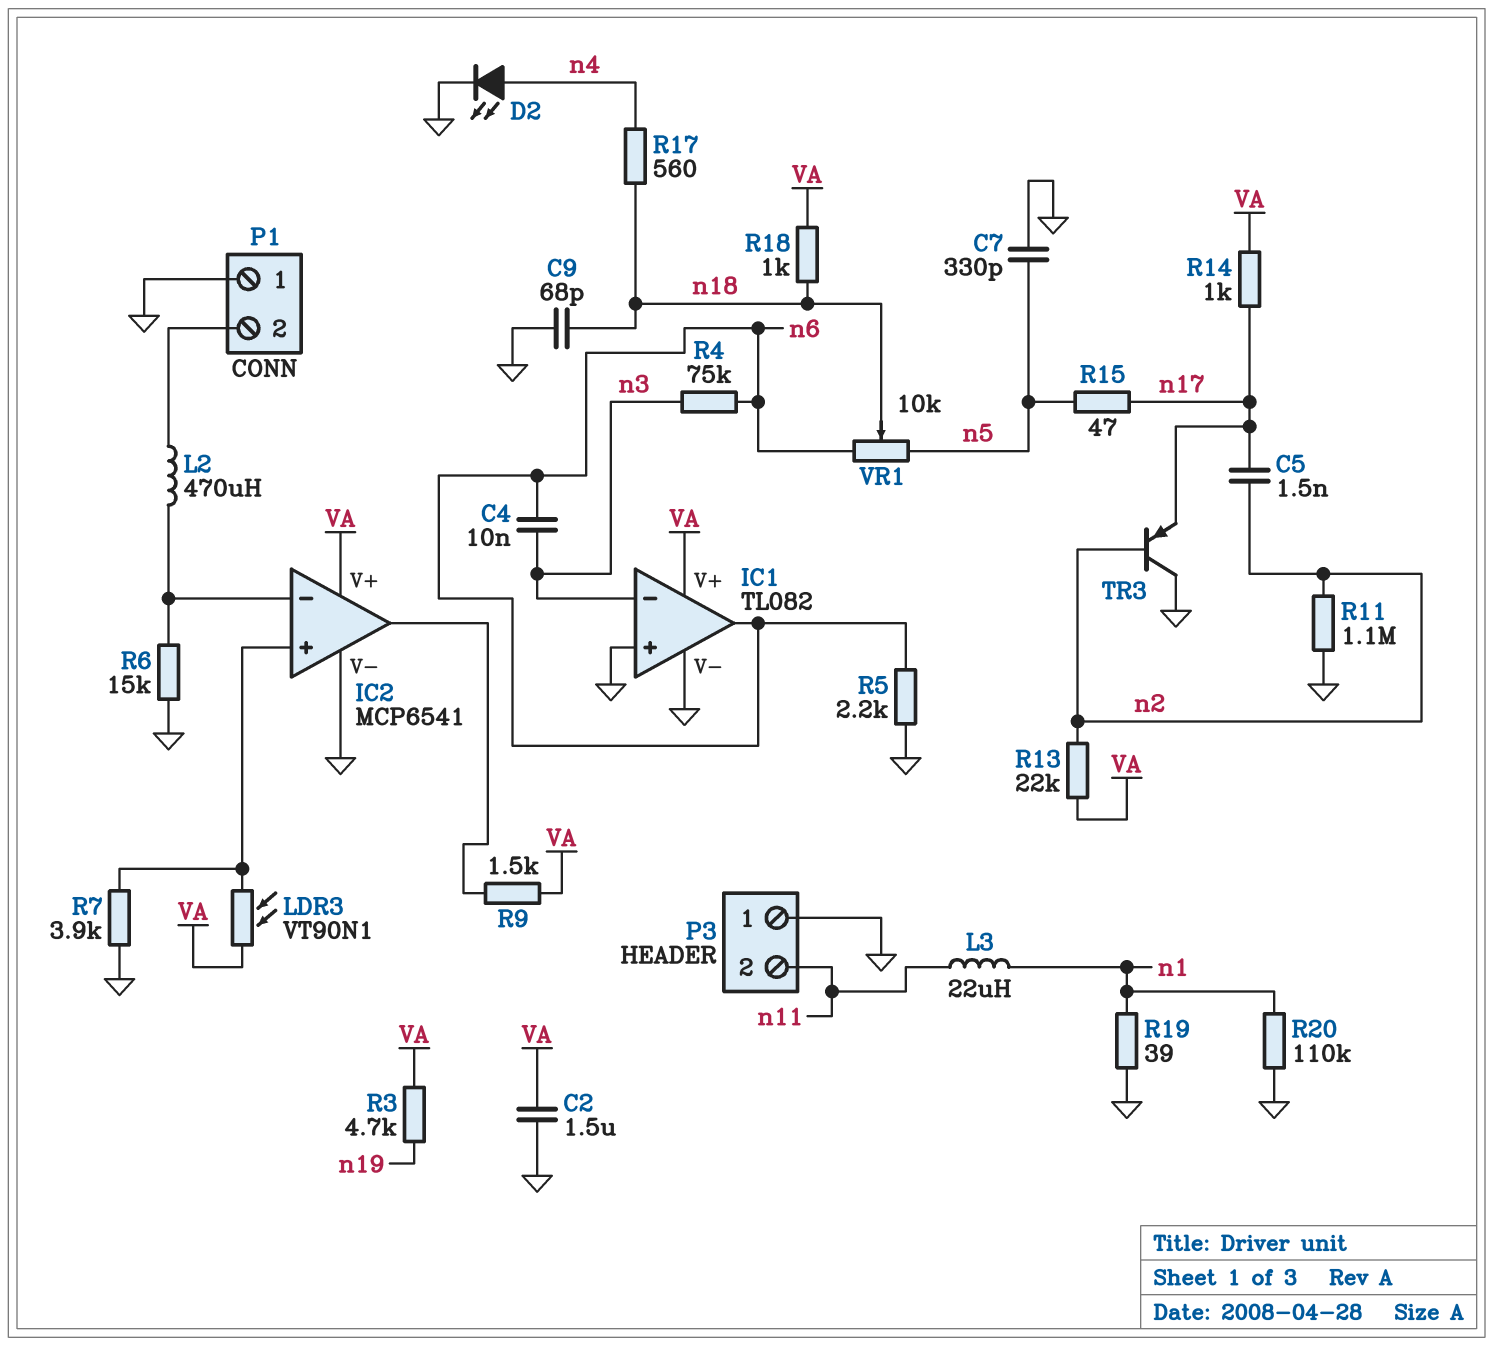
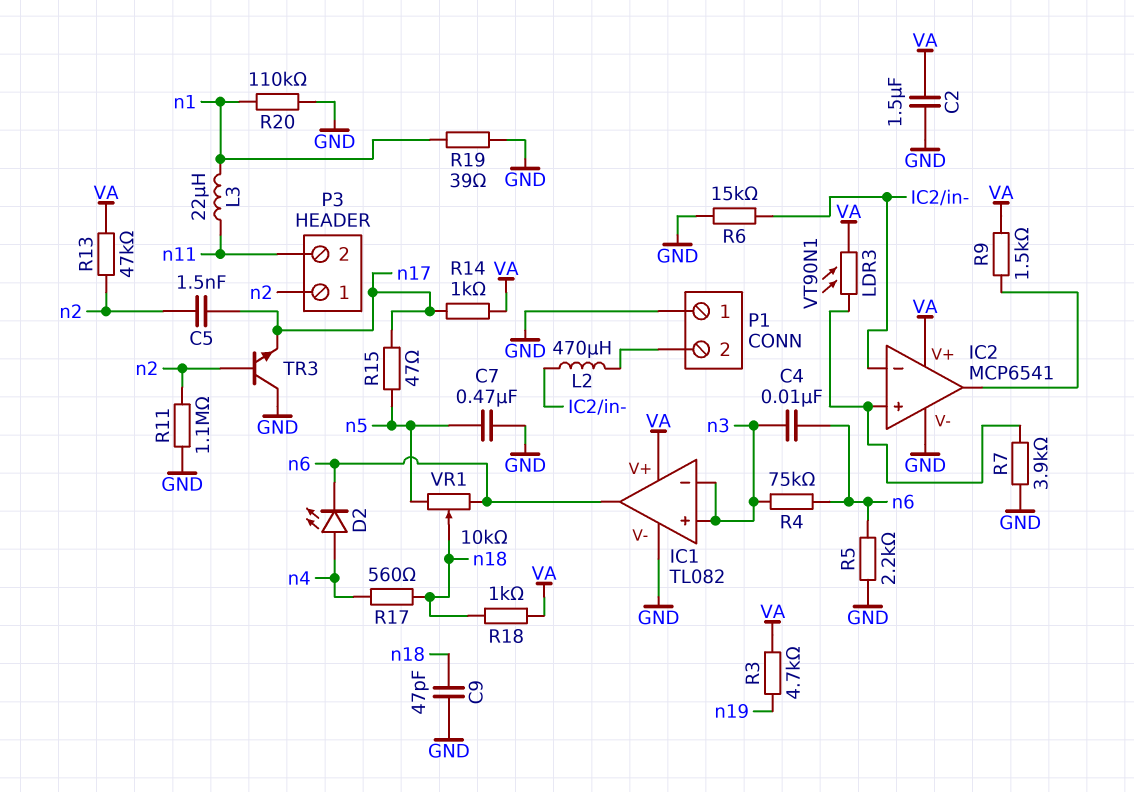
C7: 330pF (GND, n5) -> 470nF (GND, n5)
C9: 68pF (GND, n18) -> 47pF (GND, n18)
D2: LED (A n4, K GND) -> LED (A n4, K n6)
IC1 pin in+: GND -> n3
P3 pin 1: GND -> n2
R13: 22k (VA, n2) -> 47k (VA, n2)
TR3: PNP (B n2, C GND, E n17) -> NPN (B n2, C GND, E n17)

